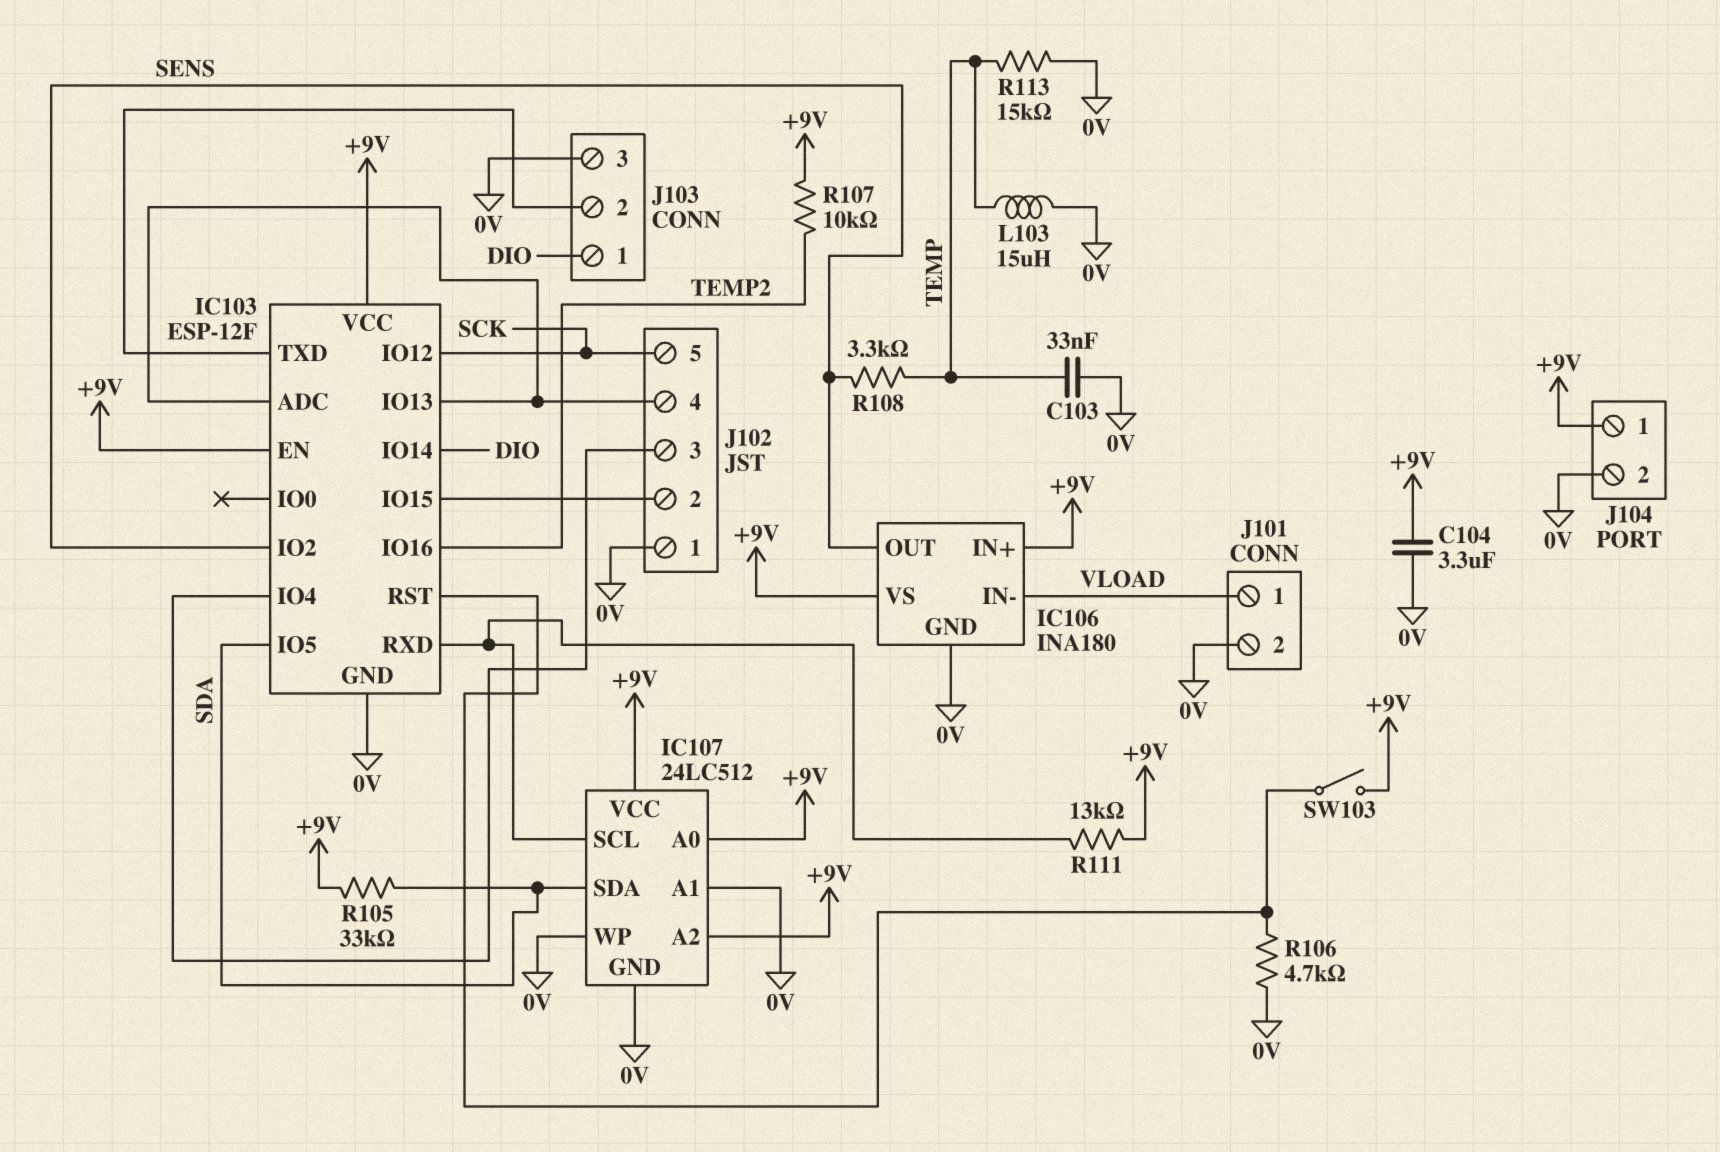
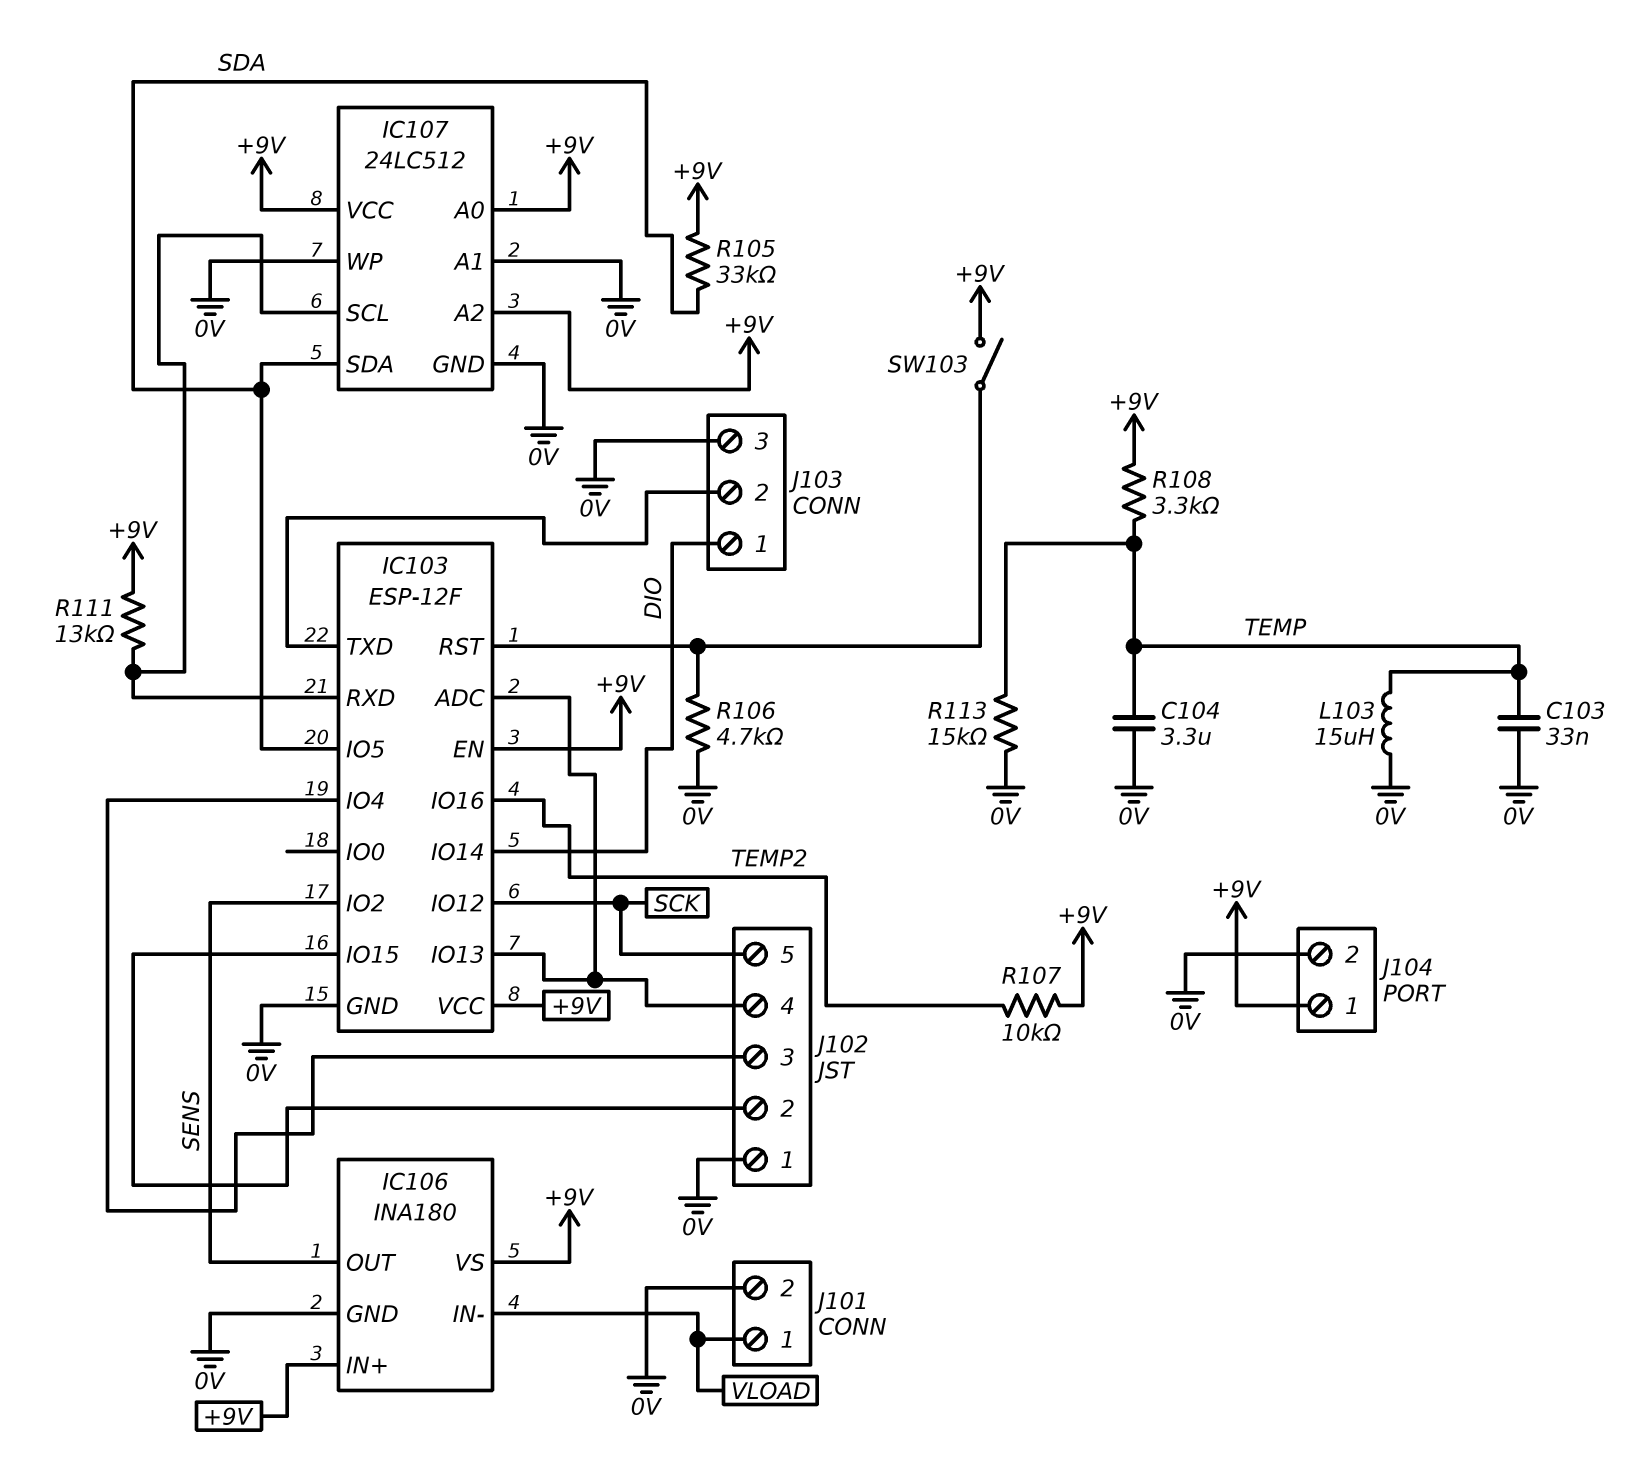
C104: 3.3uF (+9V, 0V) -> 3.3uF (0V, TEMP)
R108: 3.3k (SENS, TEMP) -> 3.3k (+9V, TEMP)

